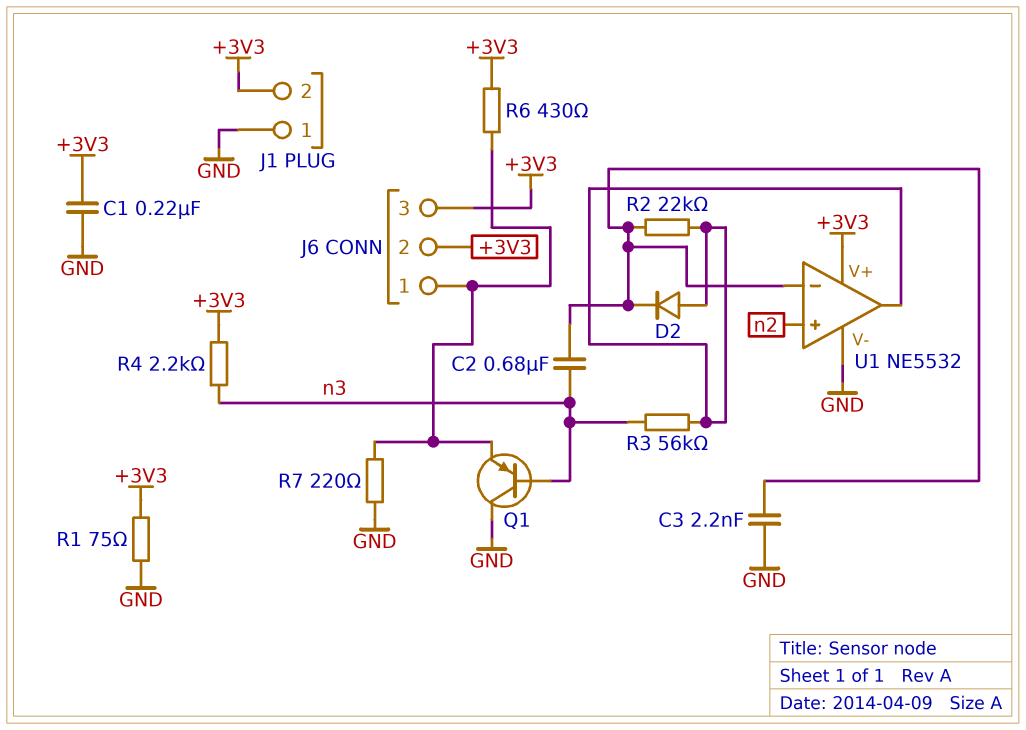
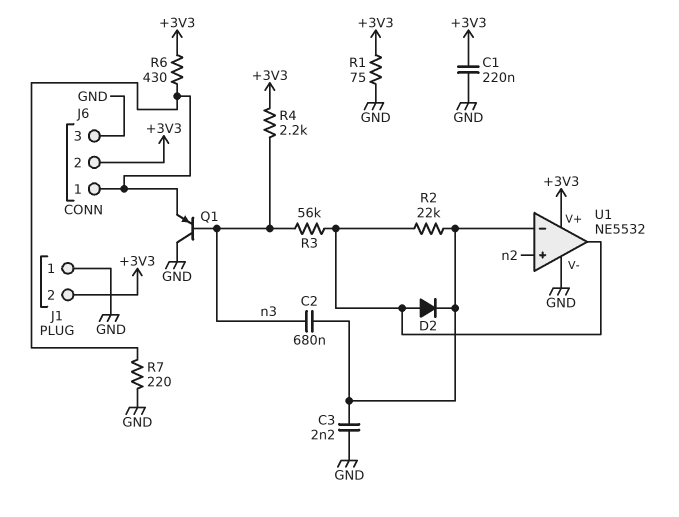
J6 pin 3: +3V3 -> GND

